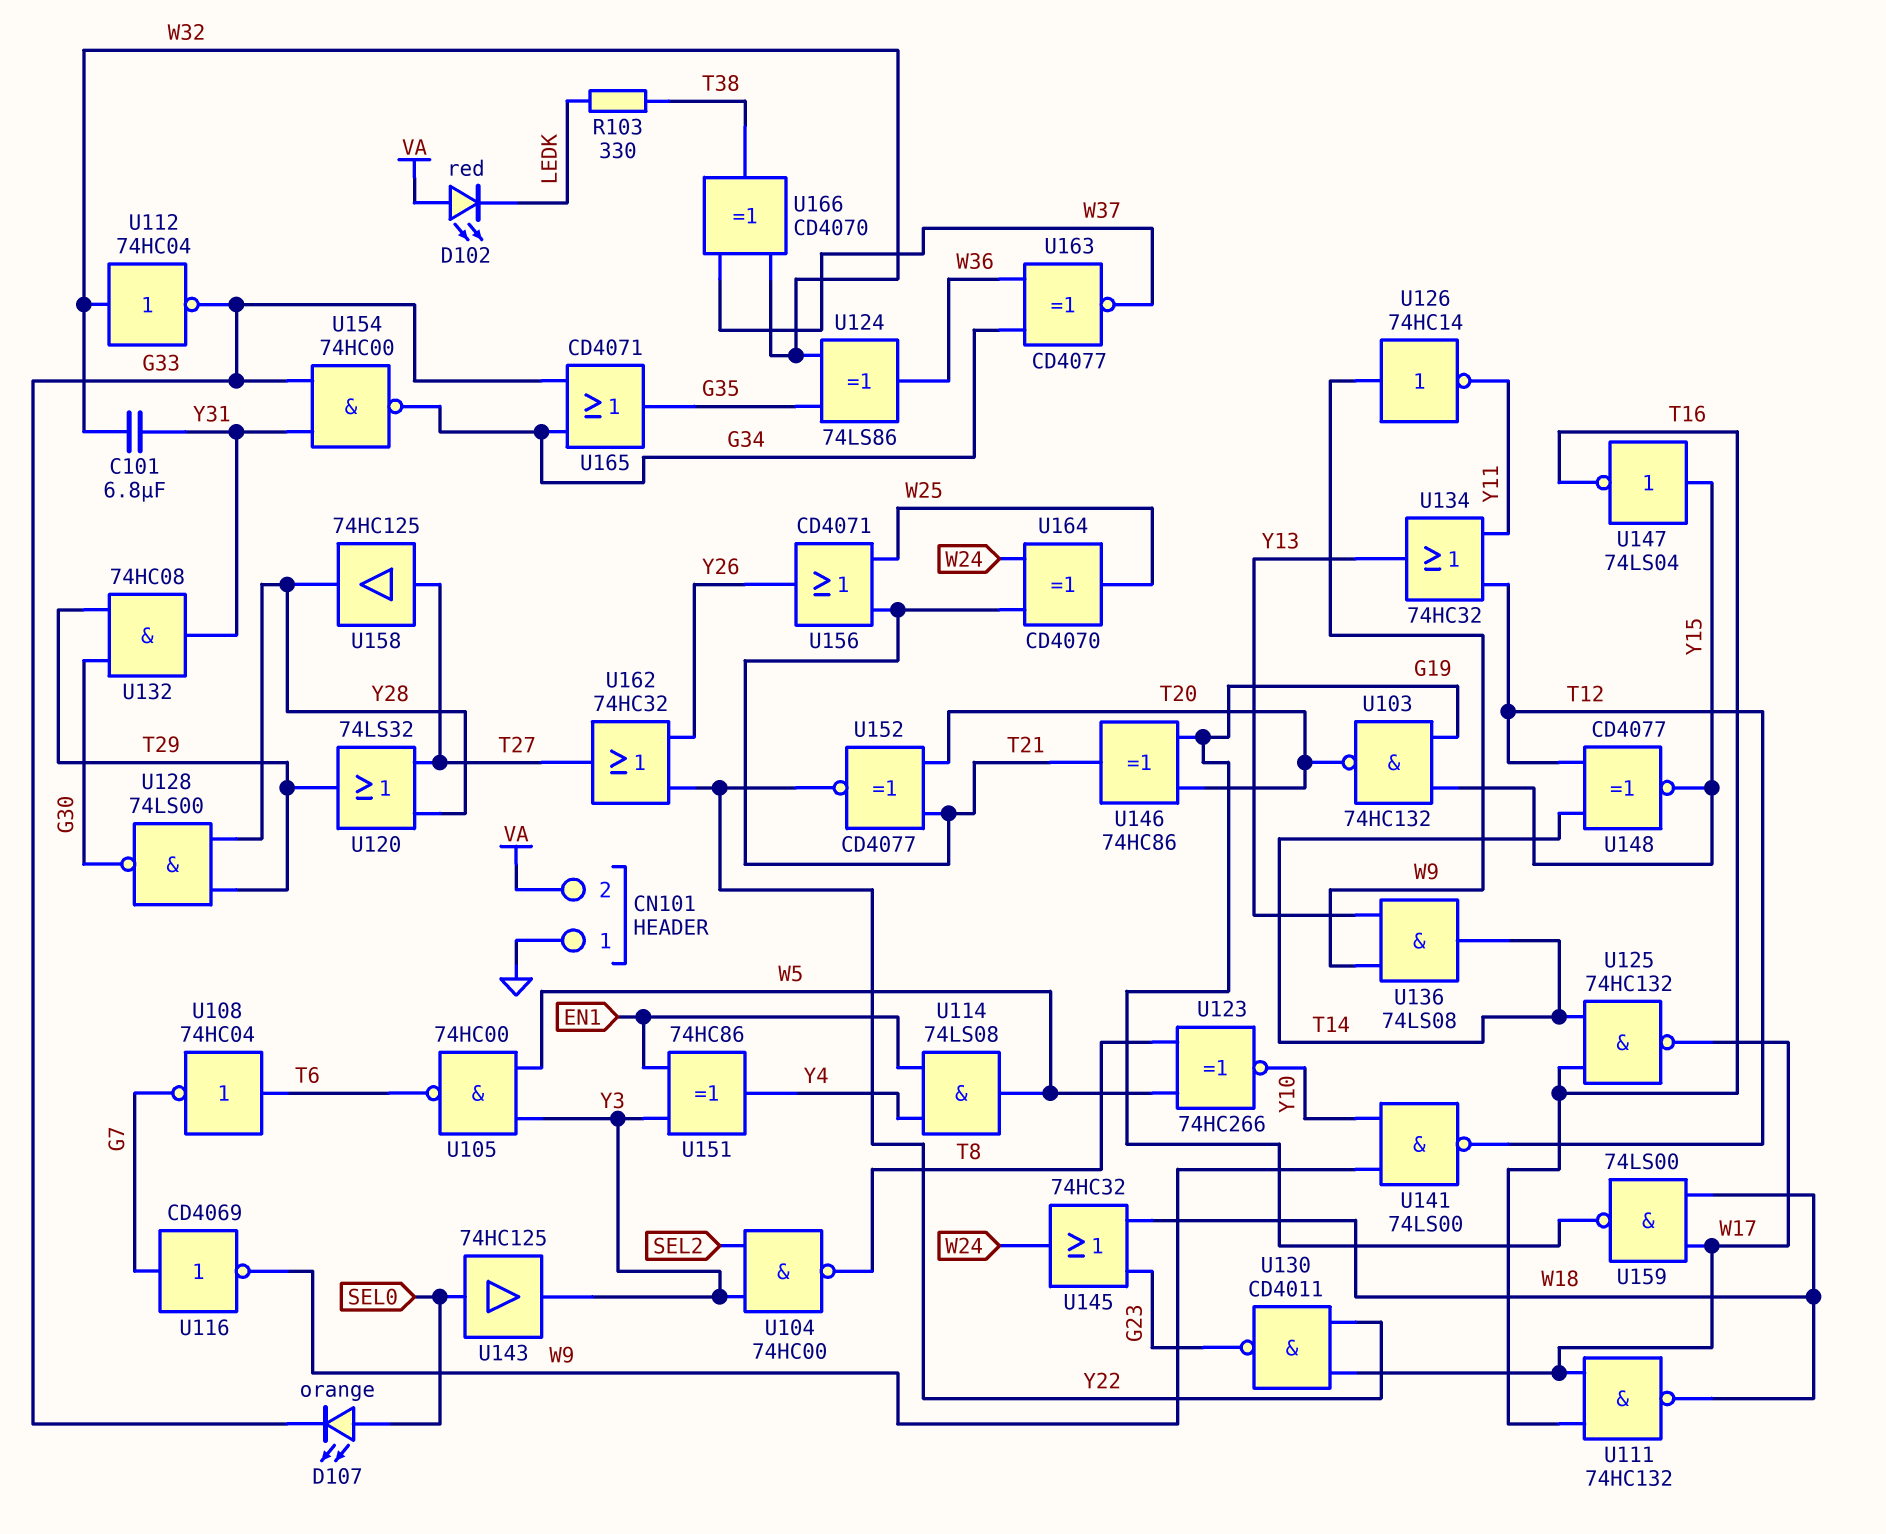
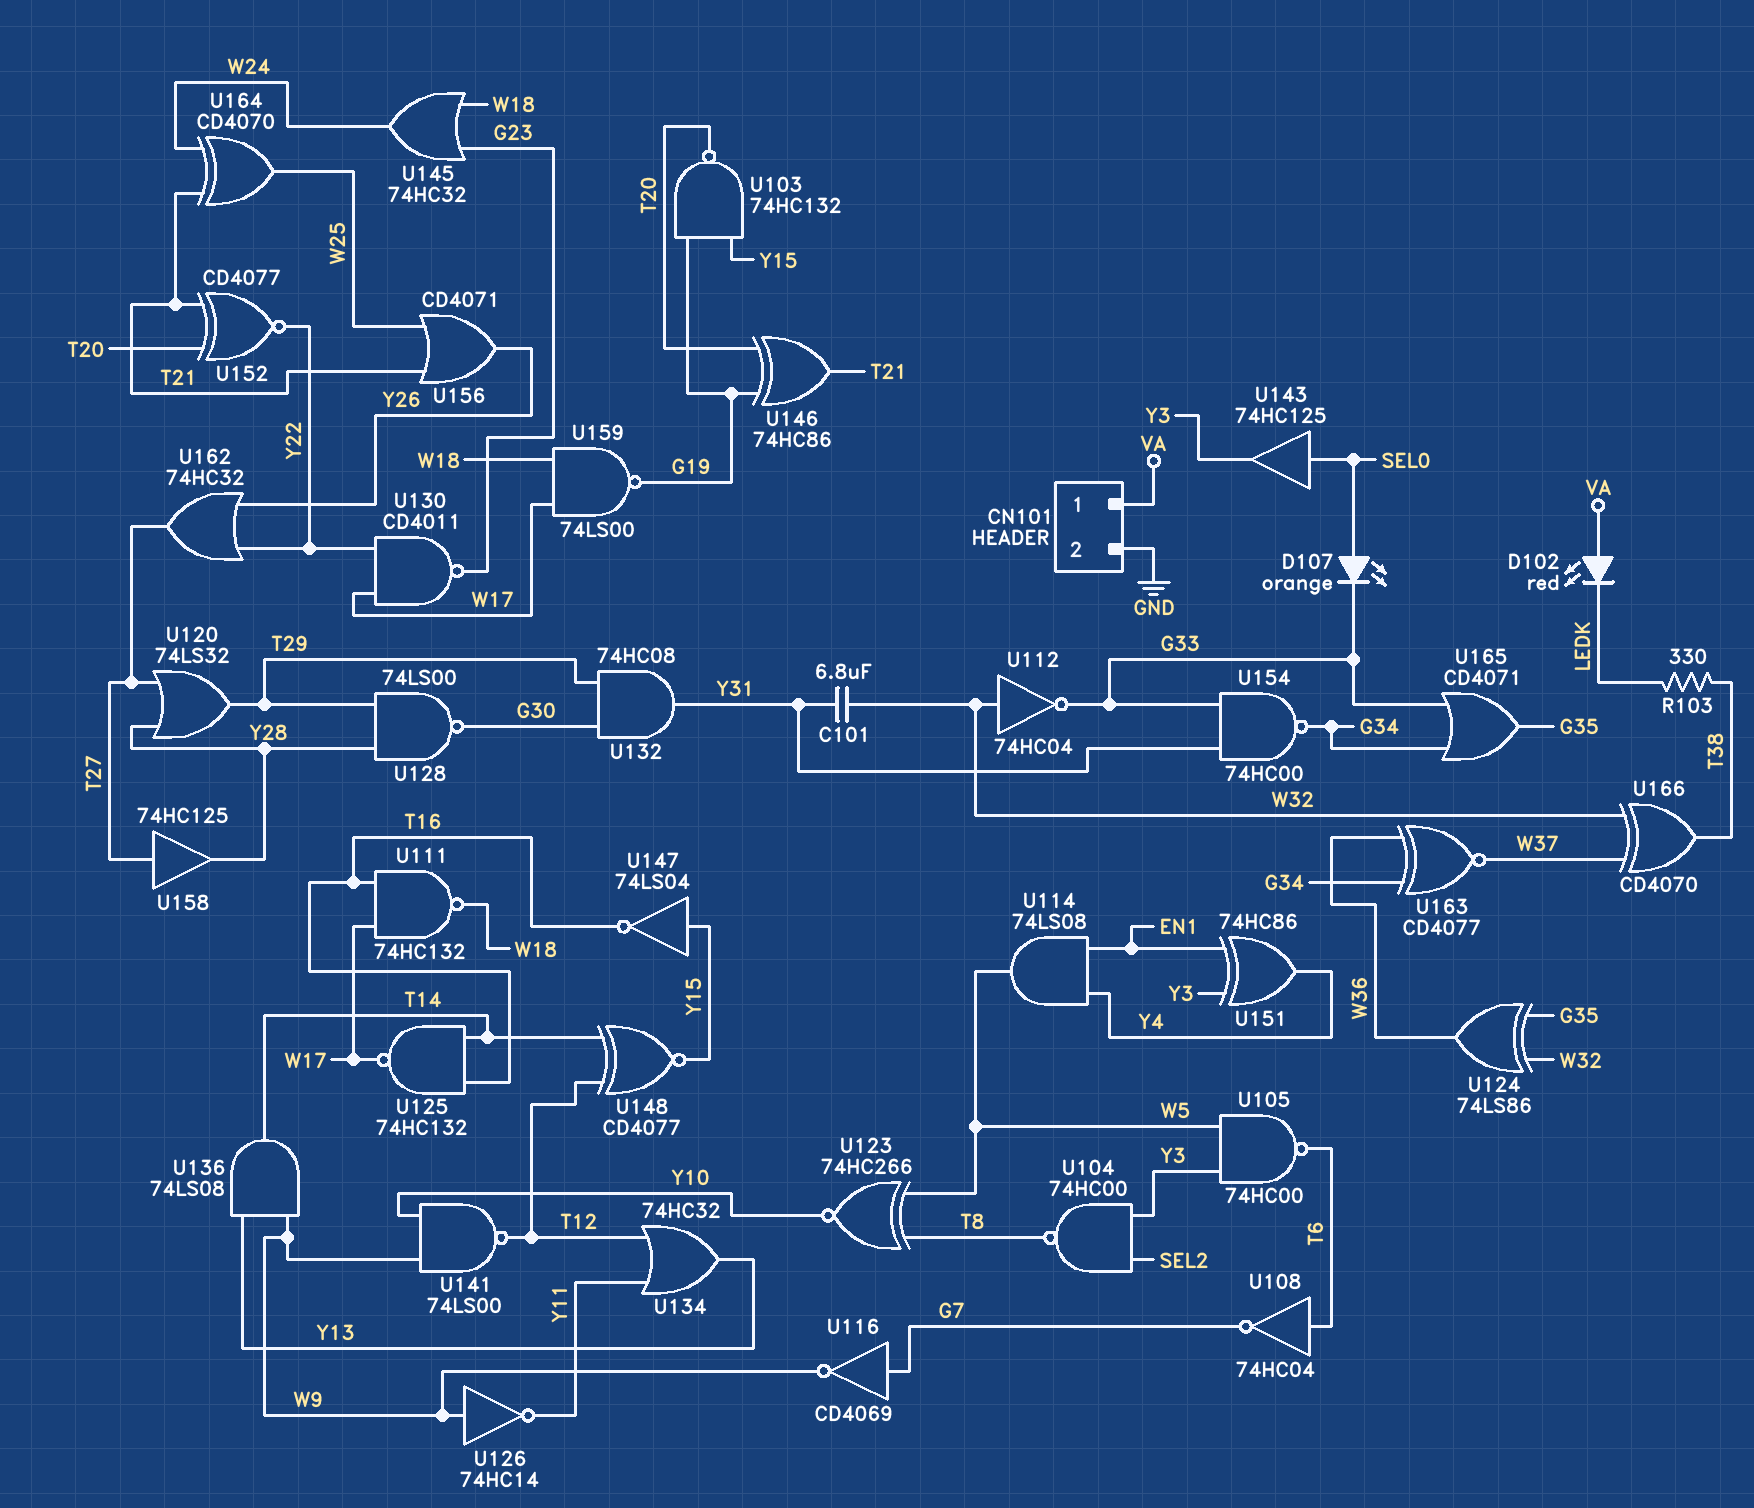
CN101 pin 1: GND -> VA
CN101 pin 2: VA -> GND

